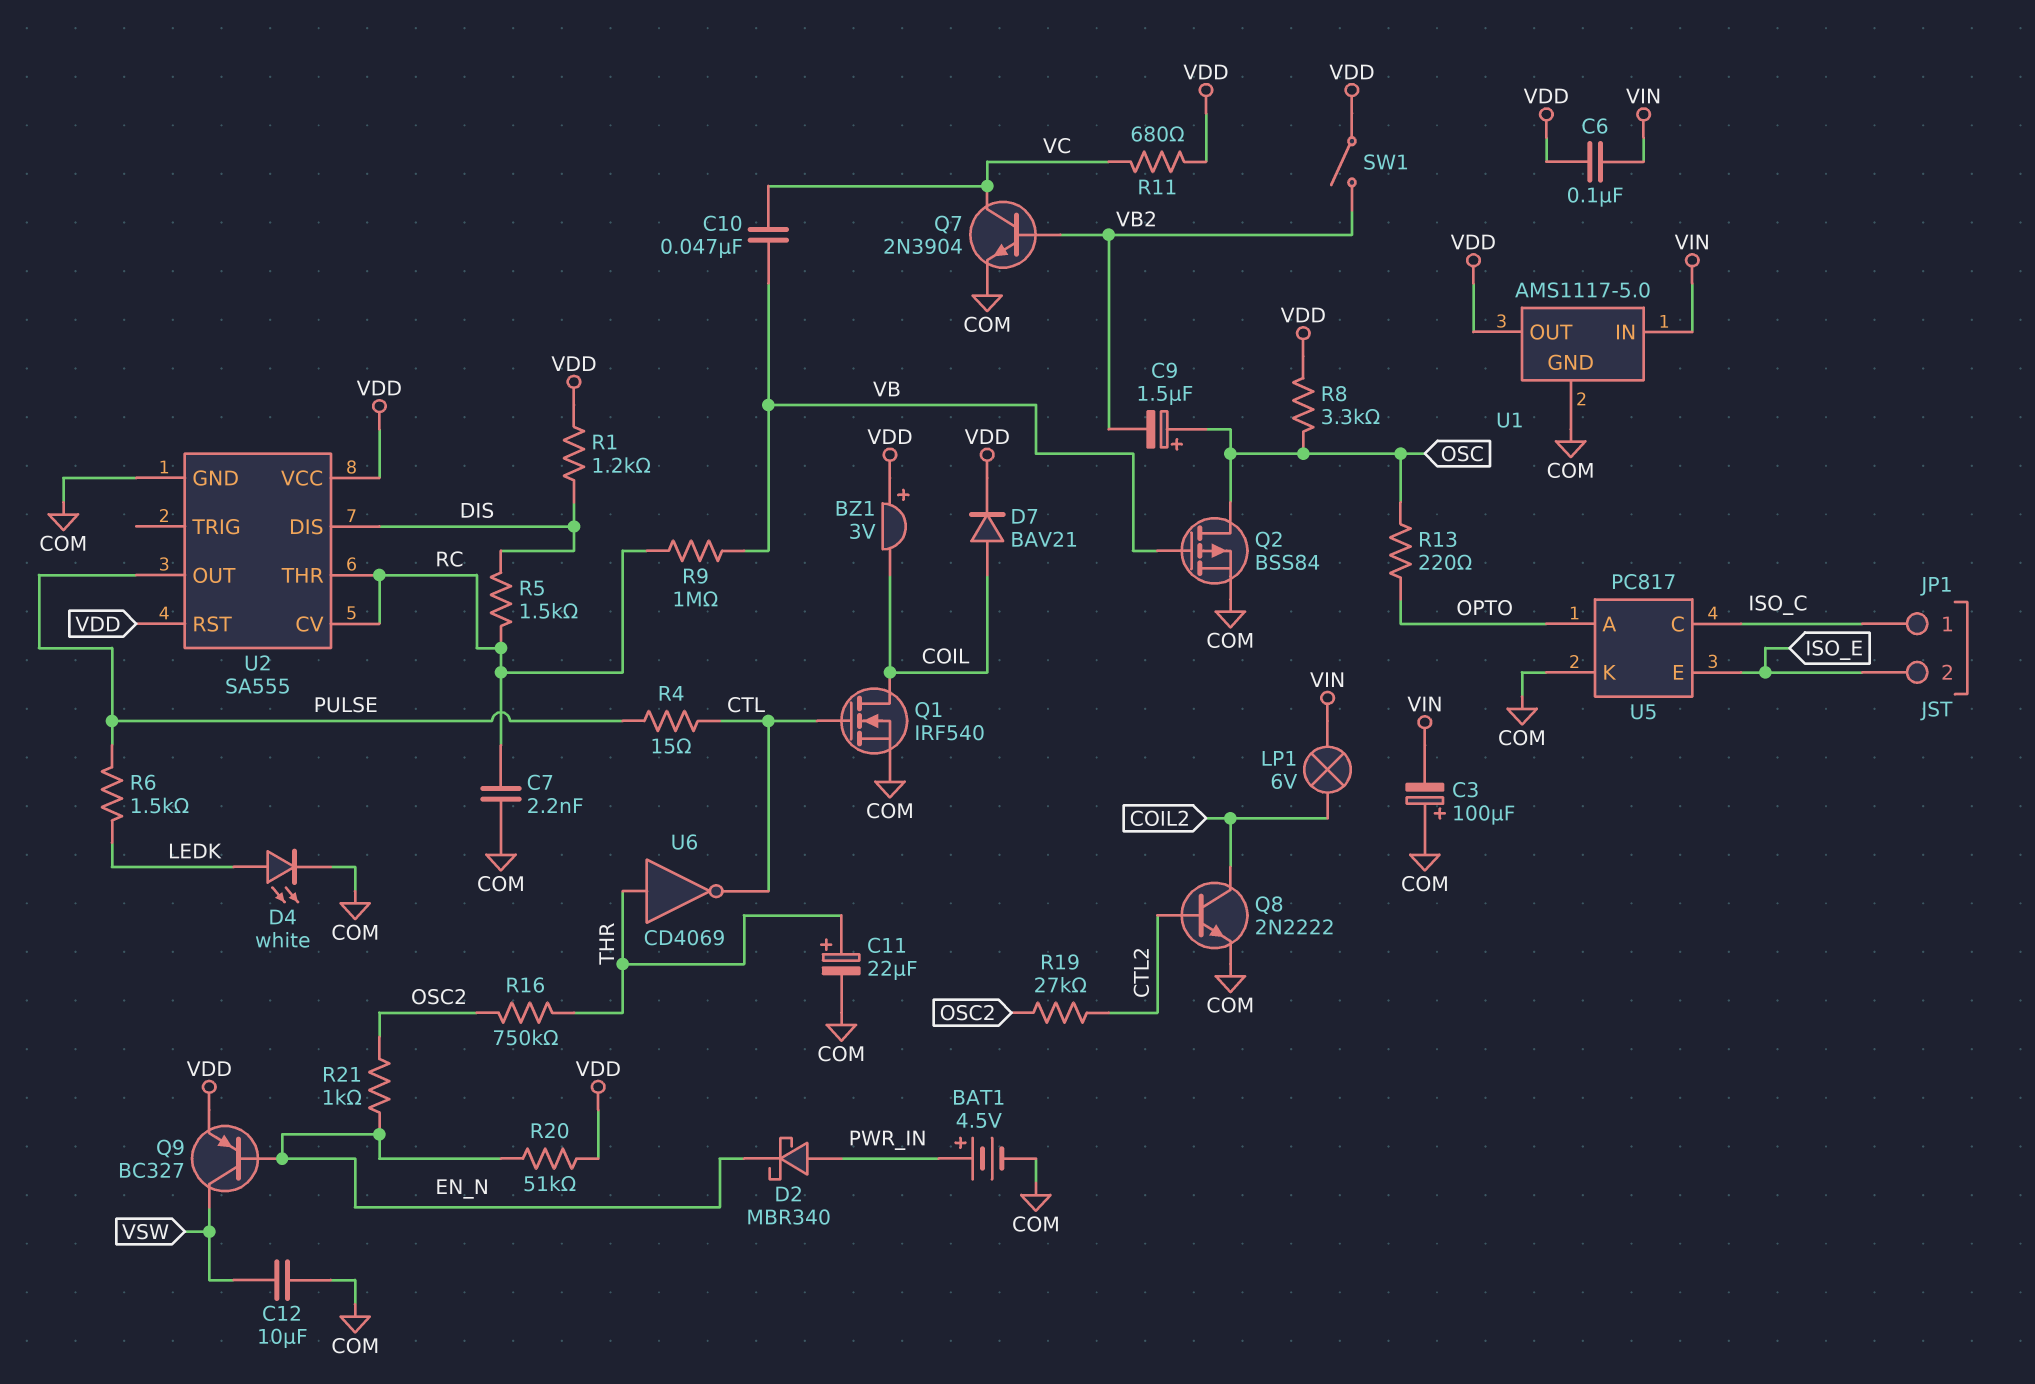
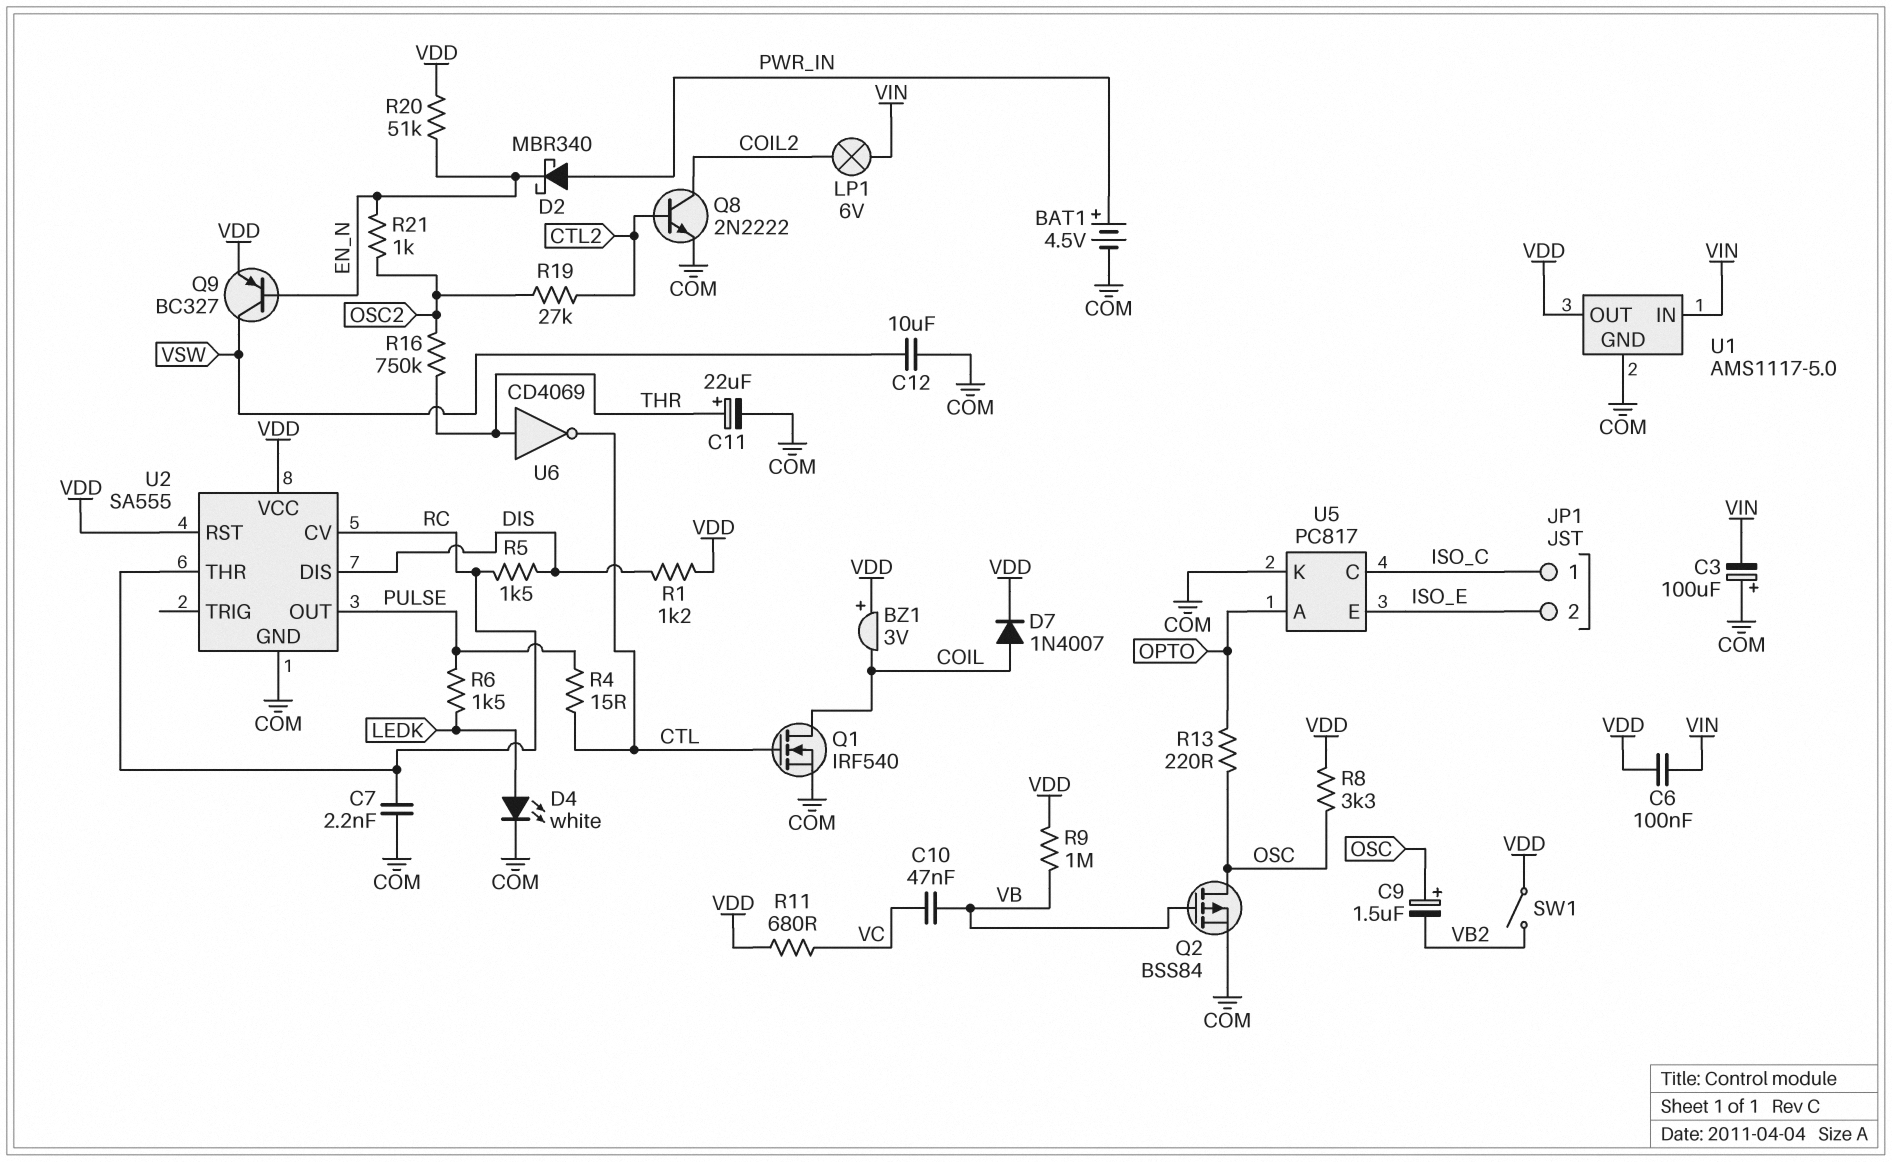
D7: diode BAV21 (A COIL, K VDD) -> diode 1N4007 (A COIL, K VDD)
Q7: NPN 2N3904 (B VB2, C VC, E COM) -> none
R9: 1M (RC, VB) -> 1M (VB, VDD)

